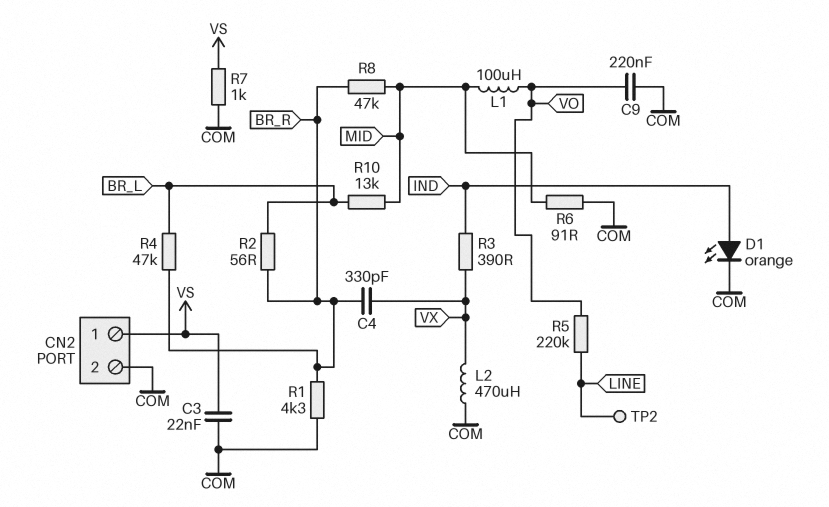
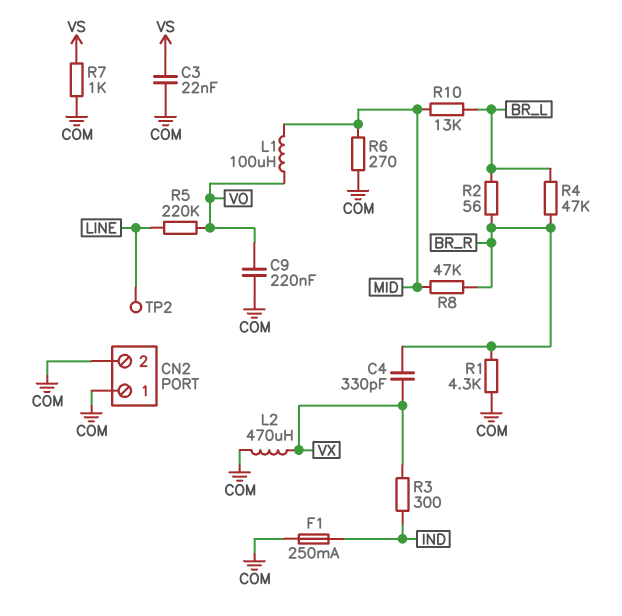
CN2 pin 1: VS -> COM
D1: LED orange (A IND, K COM) -> none
F1: none -> 250mA (COM, IND)
R3: 390 (IND, VX) -> 300 (IND, VX)
R6: 91 (COM, MID) -> 270 (COM, MID)

